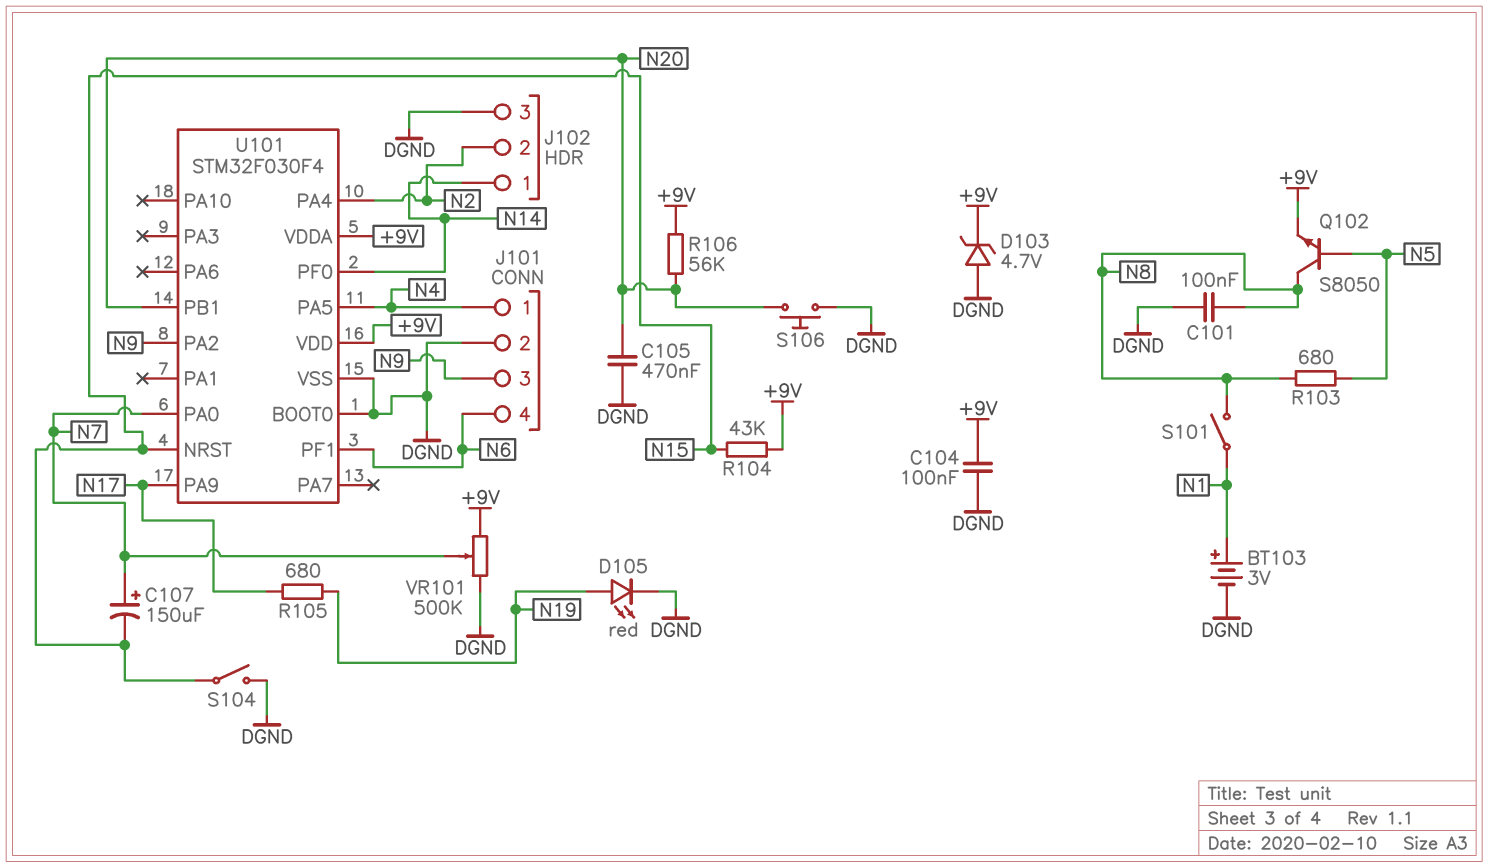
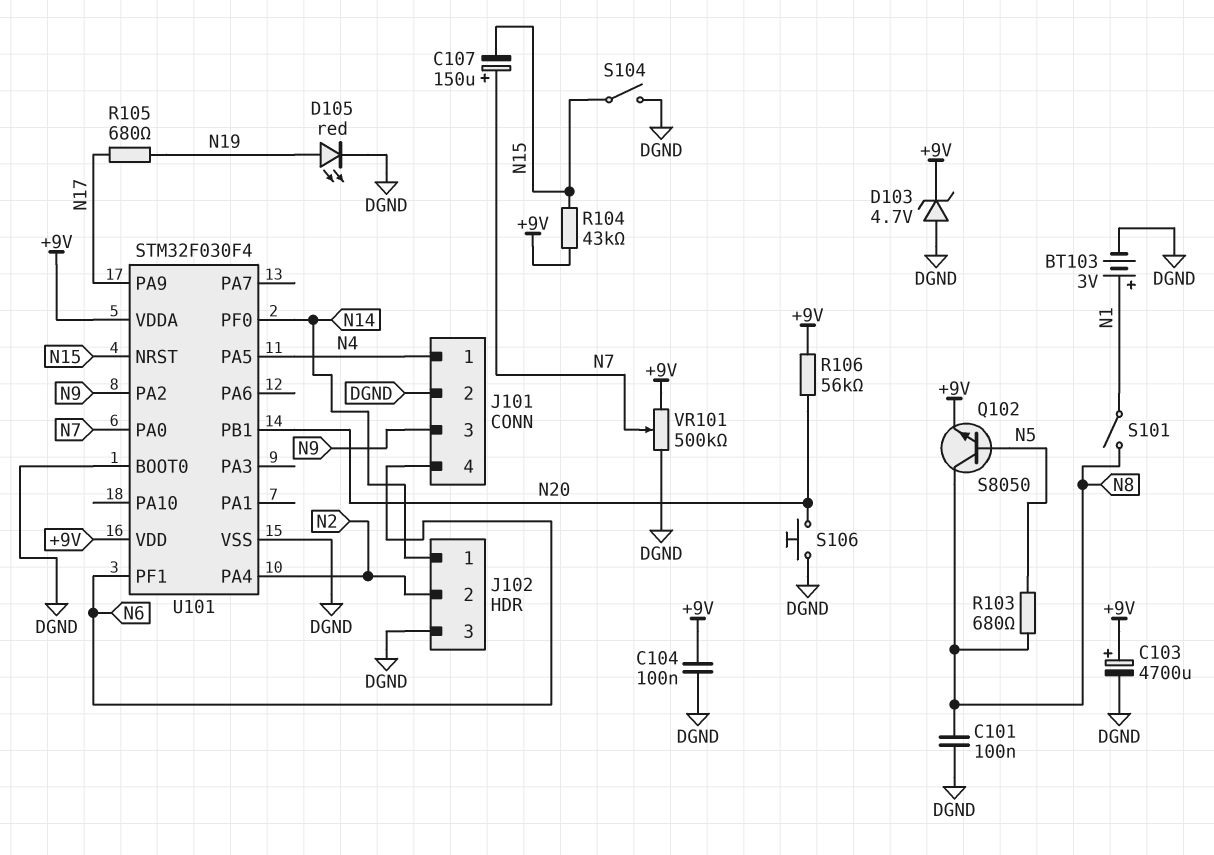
C103: none -> 4700uF (plus +9V, minus DGND)
C105: 470nF (DGND, N20) -> none

